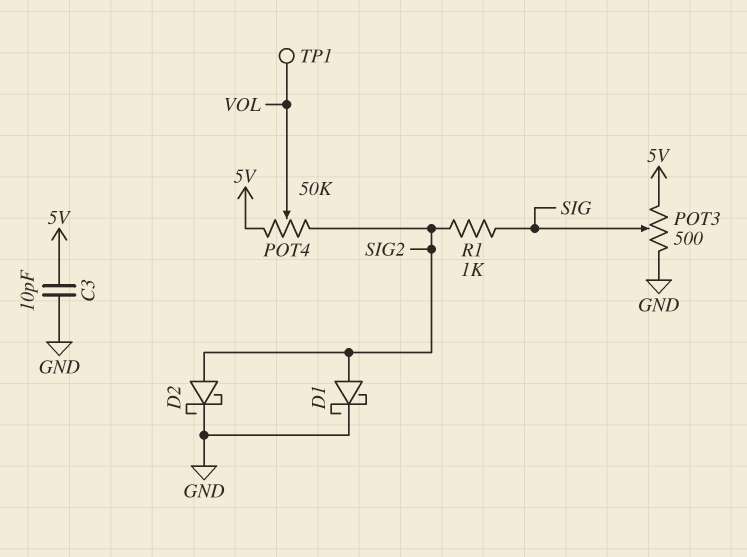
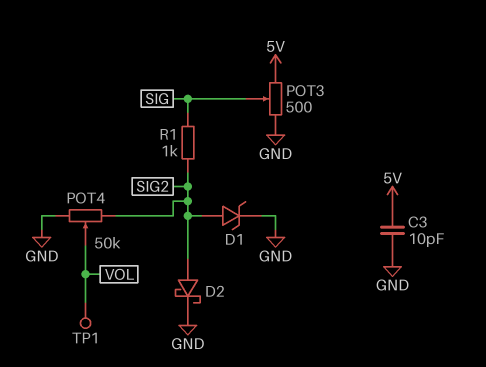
D1: schottky (A SIG2, K GND) -> zener (A SIG2, K GND)
POT4: 50k (5V, SIG2, wiper VOL) -> 50k (GND, SIG2, wiper VOL)

